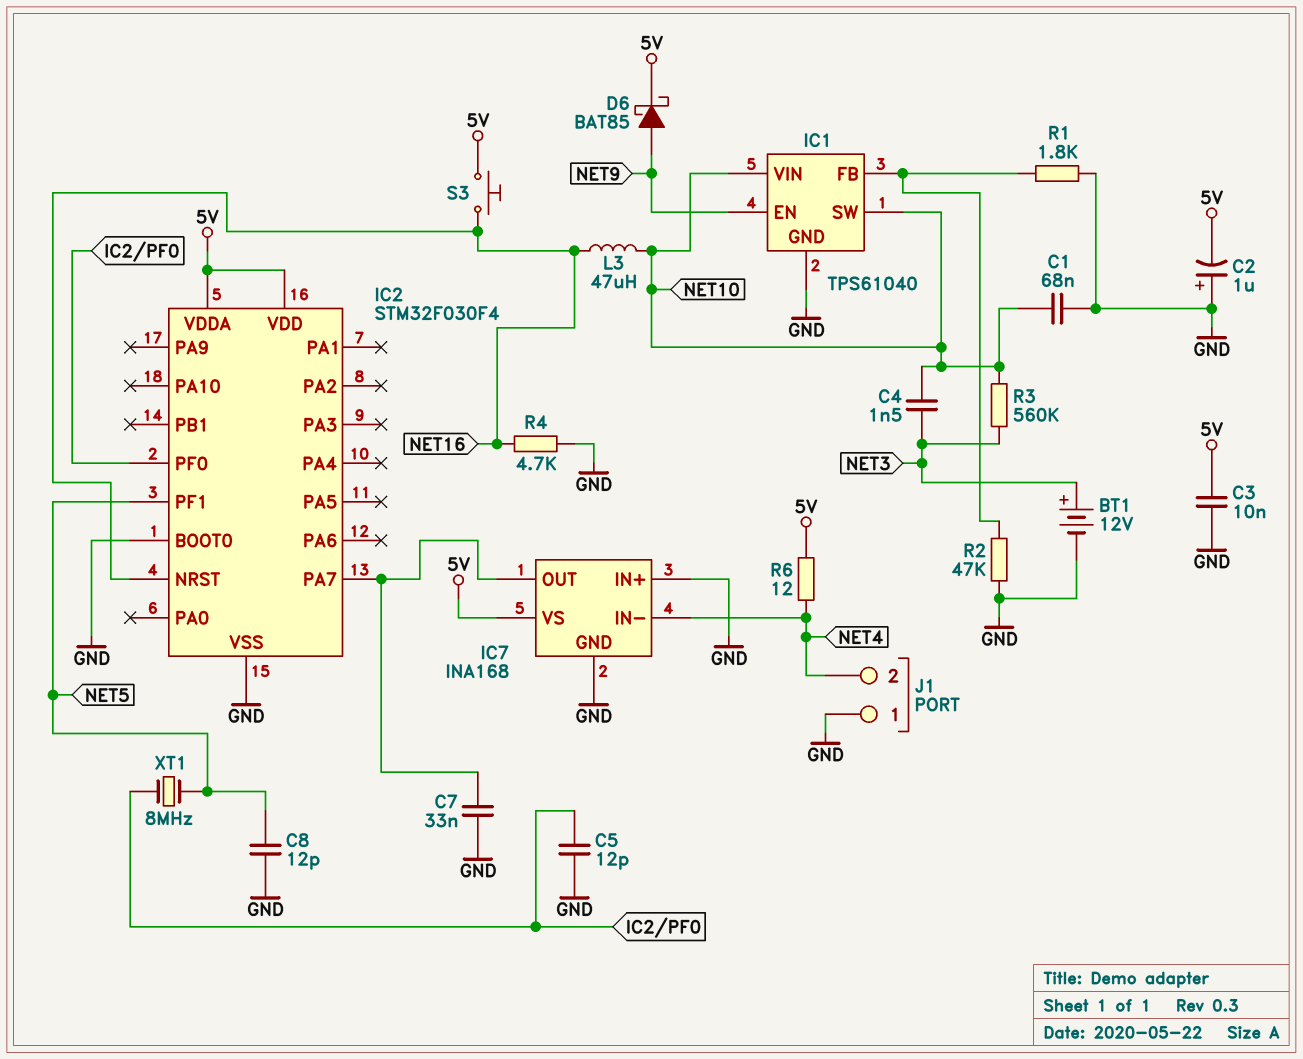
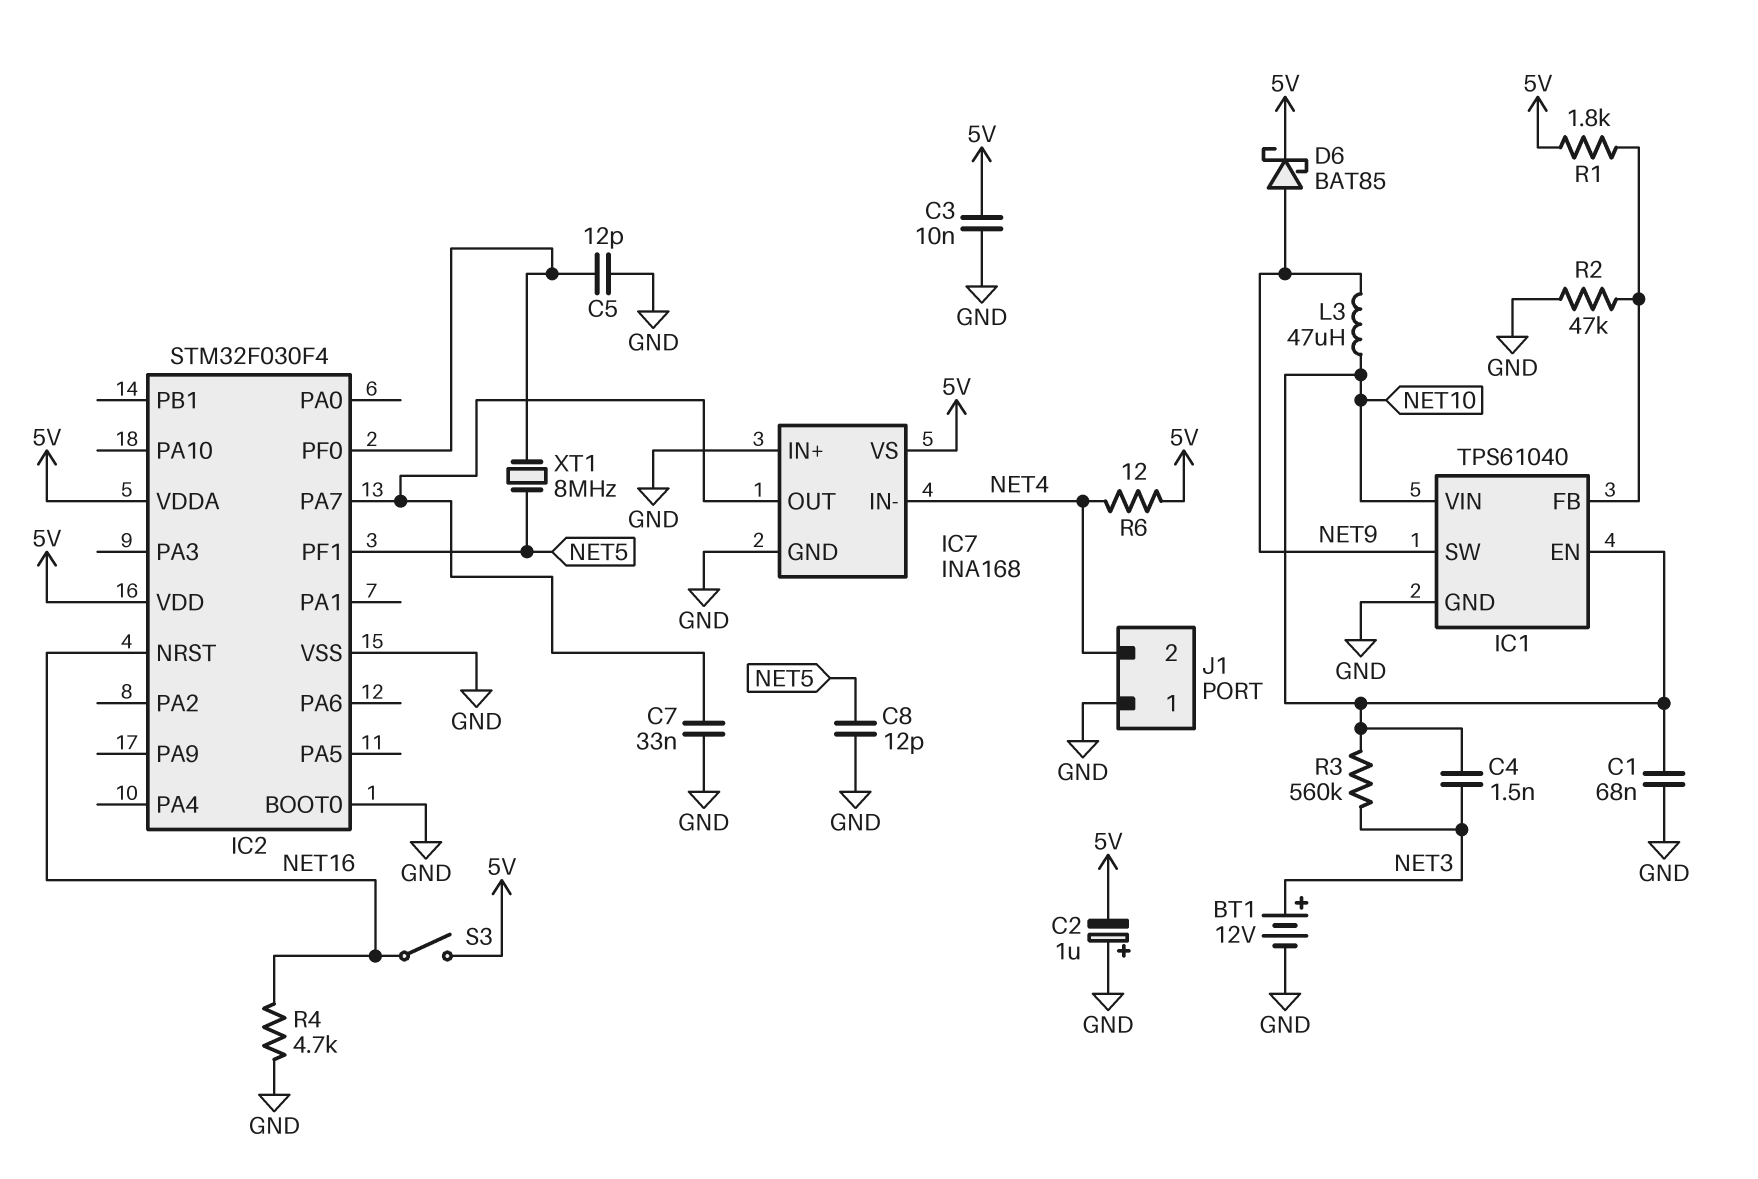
IC1 pin EN: NET9 -> NET10
IC1 pin SW: NET10 -> NET9
L3: 47uH (NET10, NET16) -> 47uH (NET9, NET10)
R1: 1.8k (GND, IC1/FB) -> 1.8k (5V, IC1/FB)
S3: button (5V, NET16) -> switch (5V, NET16)

